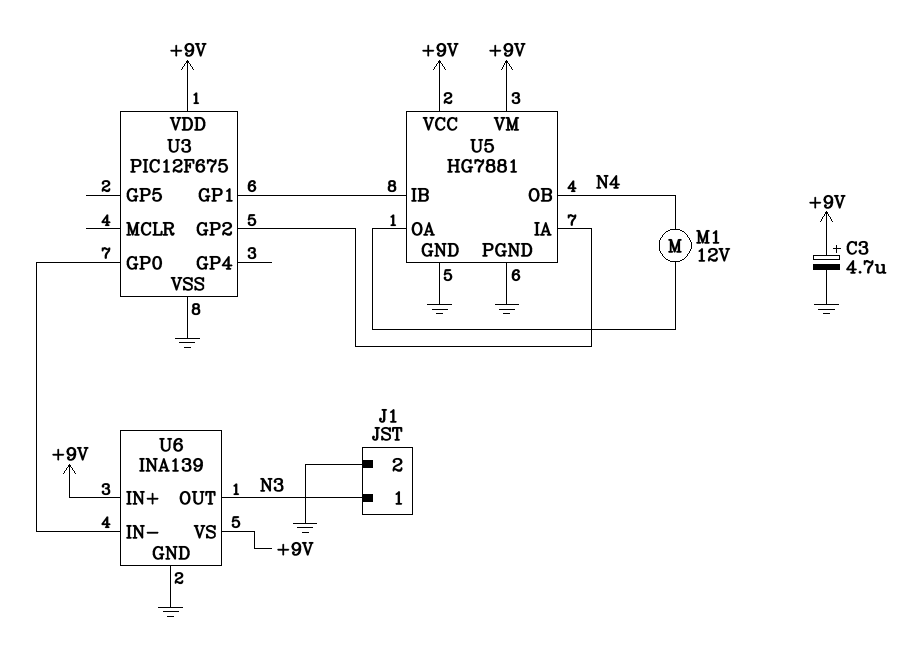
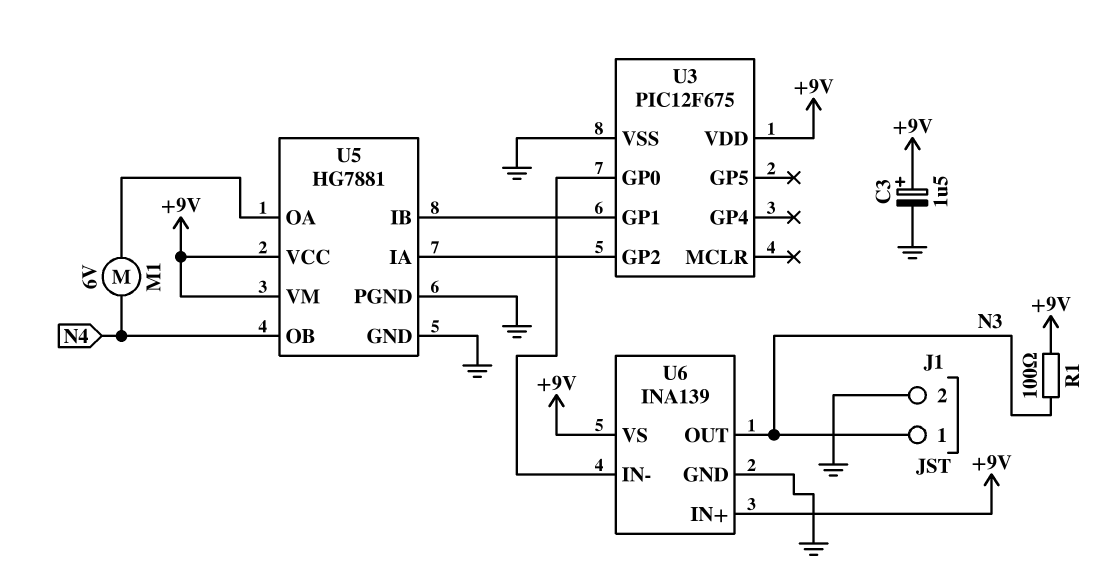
C3: 4.7uF (plus +9V, minus GND) -> 1.5uF (plus +9V, minus GND)
M1: motor 12V (N4, U5/OA) -> motor 6V (N4, U5/OA)
R1: none -> 100 (+9V, N3)

